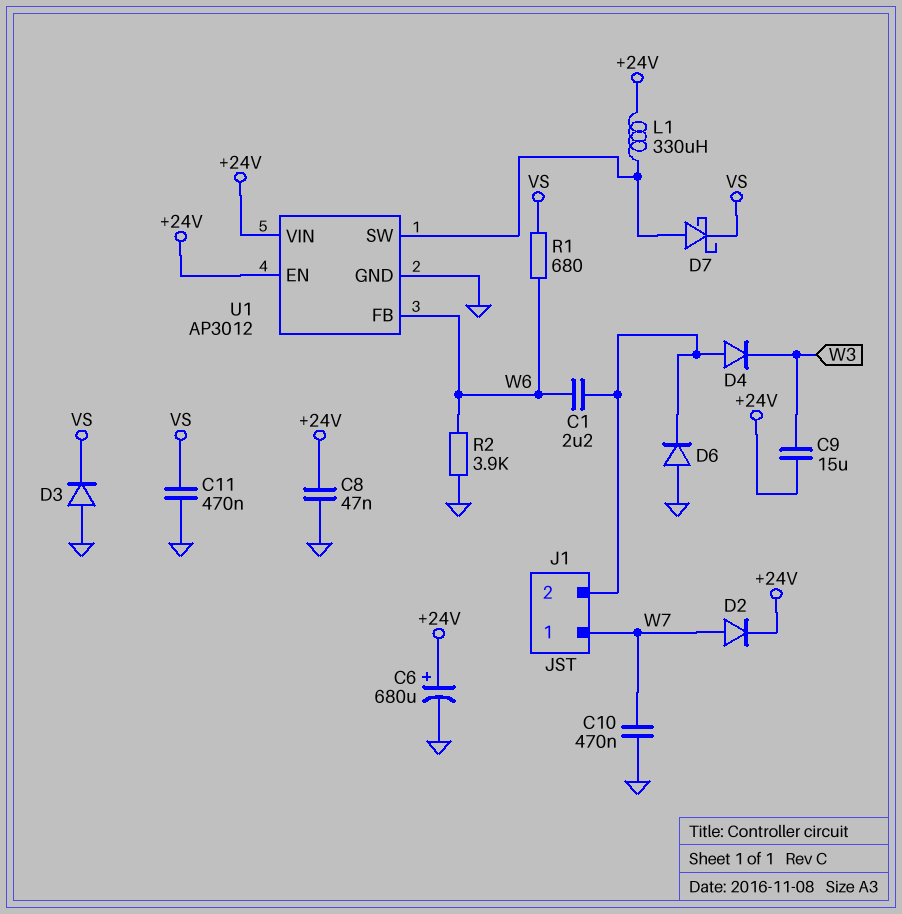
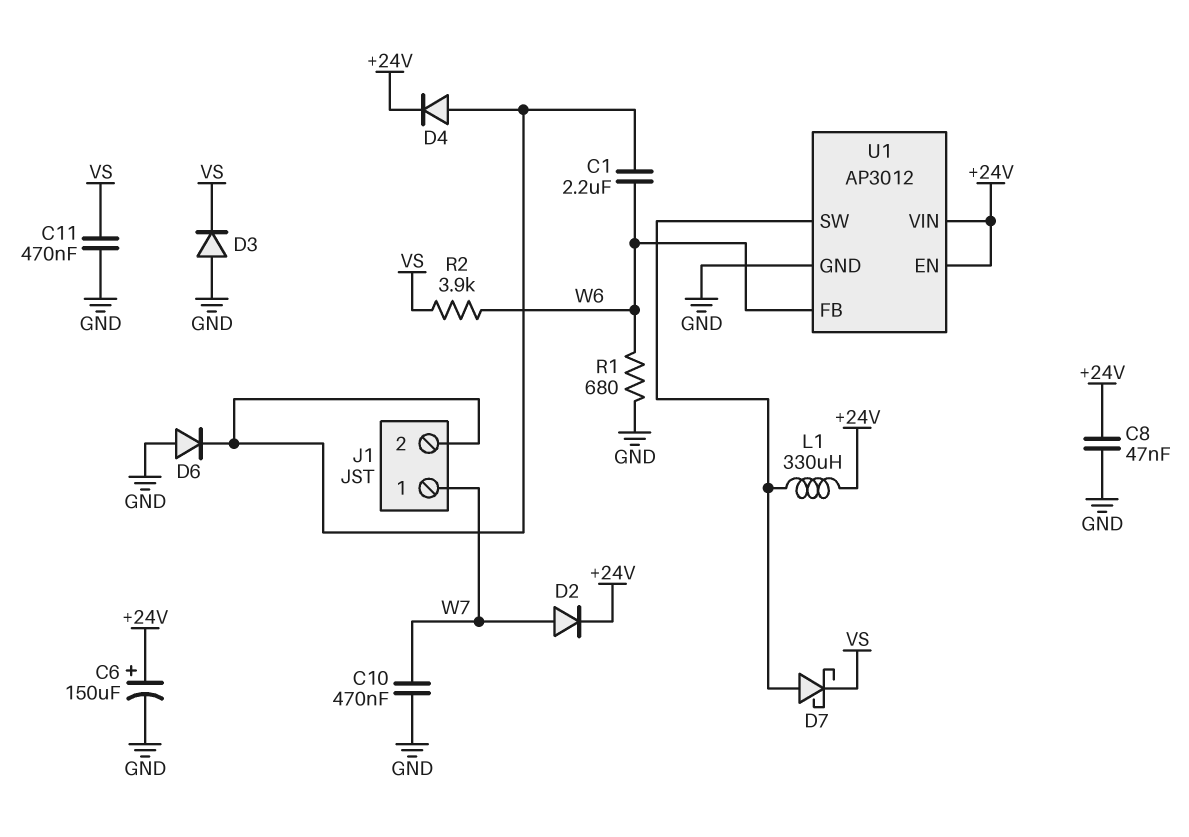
C6: 680uF (plus +24V, minus GND) -> 150uF (plus +24V, minus GND)
C9: 15uF (+24V, W3) -> none
D4: diode (A J1/2, K W3) -> diode (A J1/2, K +24V)
R1: 680 (VS, W6) -> 680 (GND, W6)
R2: 3.9k (GND, W6) -> 3.9k (VS, W6)

